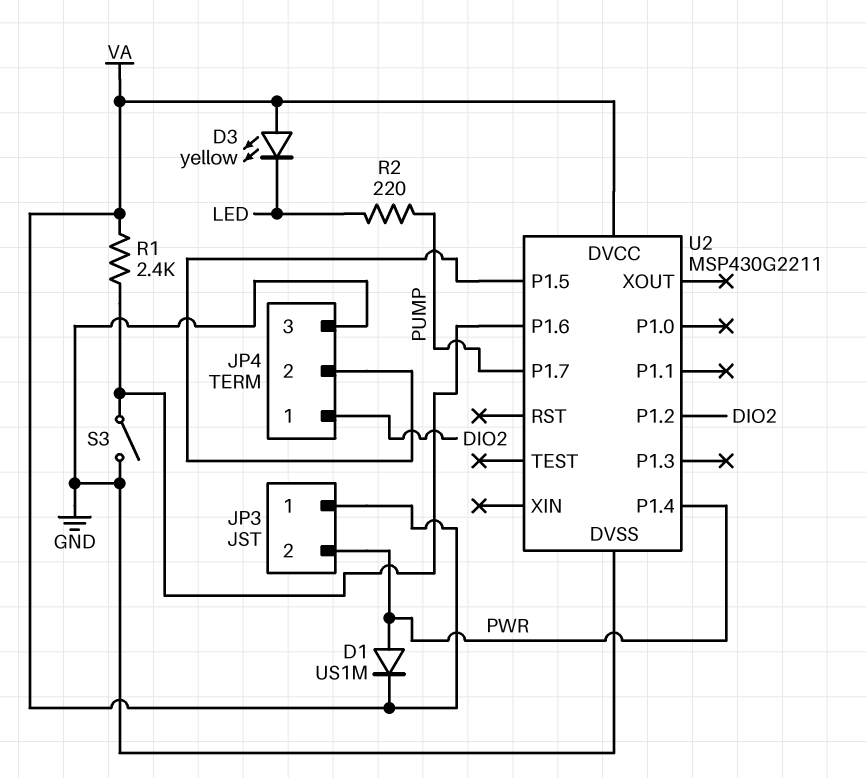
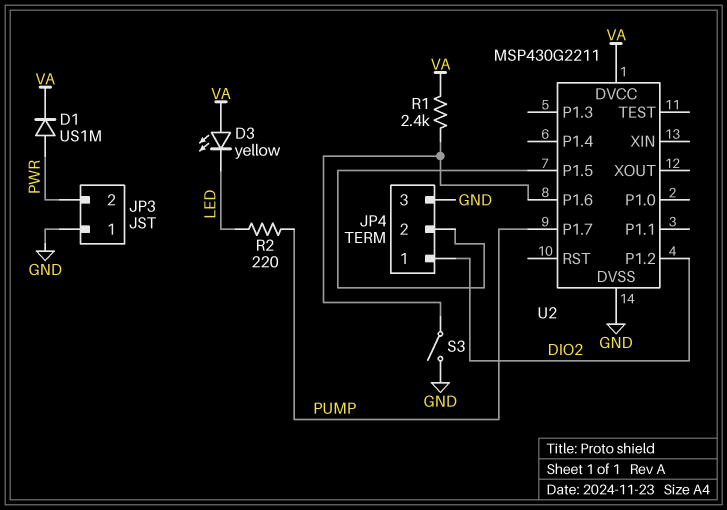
JP3 pin 1: VA -> GND
U2 pin P1.4: PWR -> none

